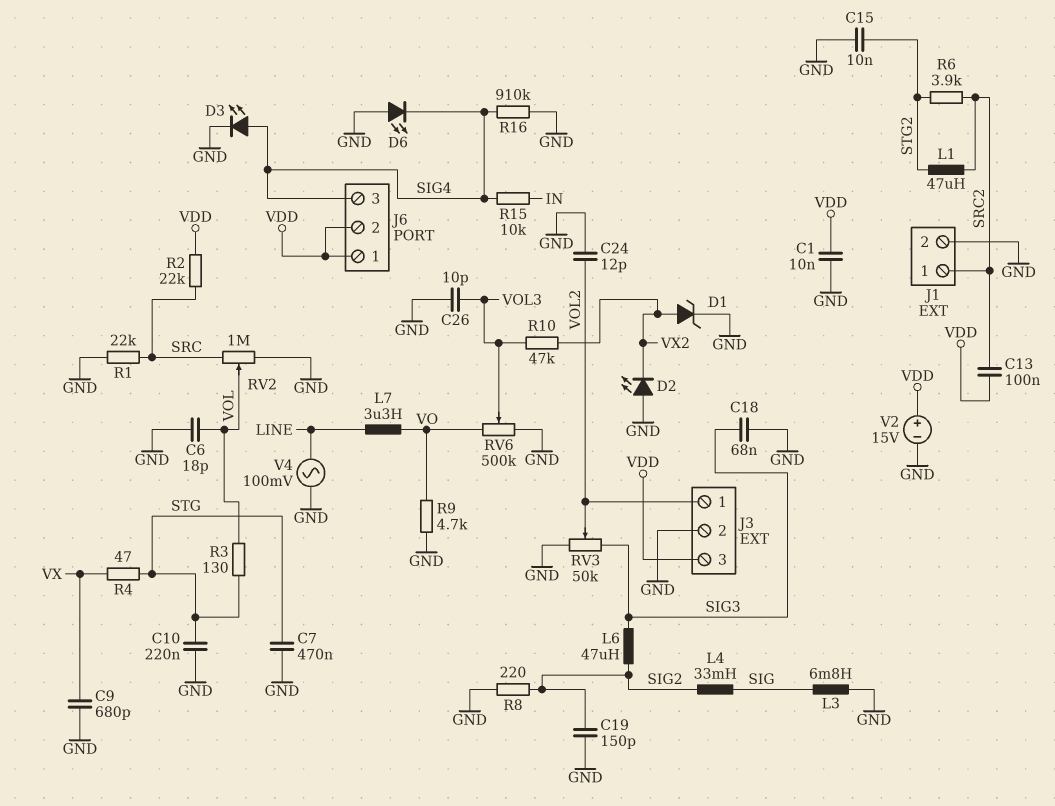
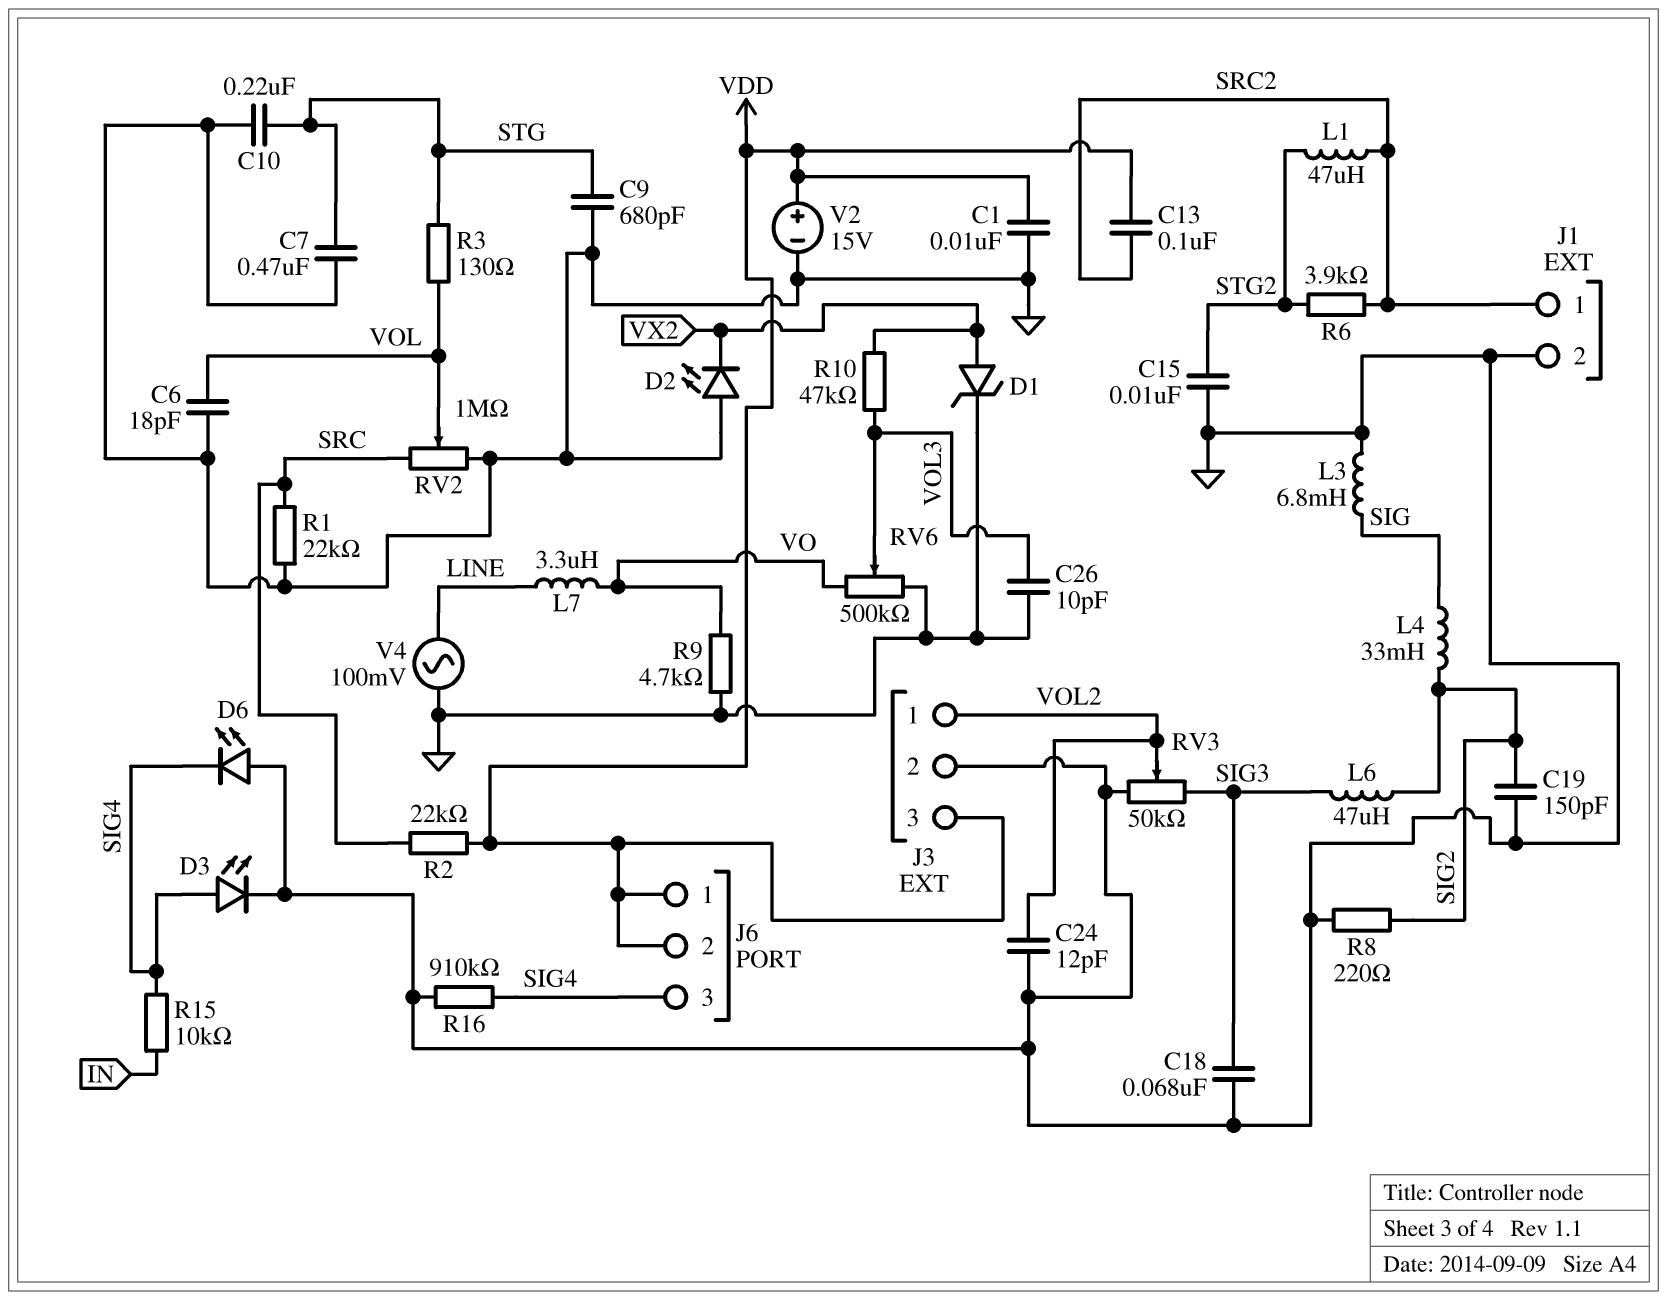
C9: 680pF (GND, VX) -> 680pF (GND, STG)
R4: 47 (STG, VX) -> none

